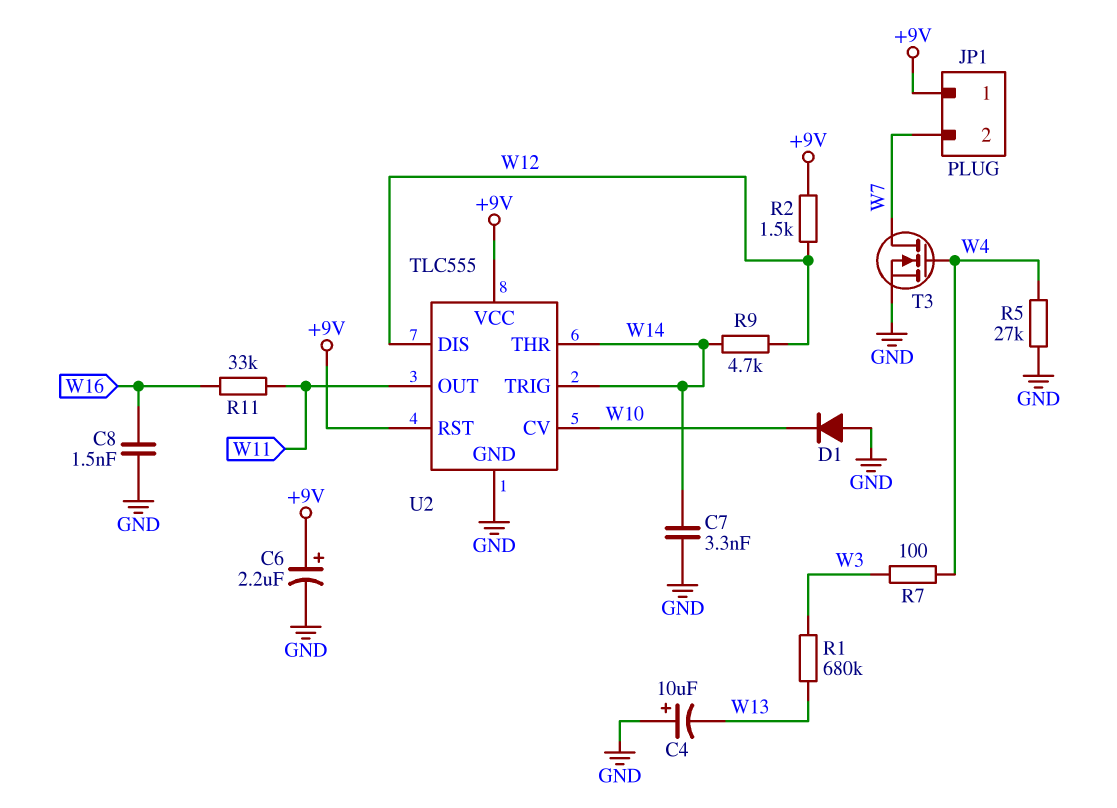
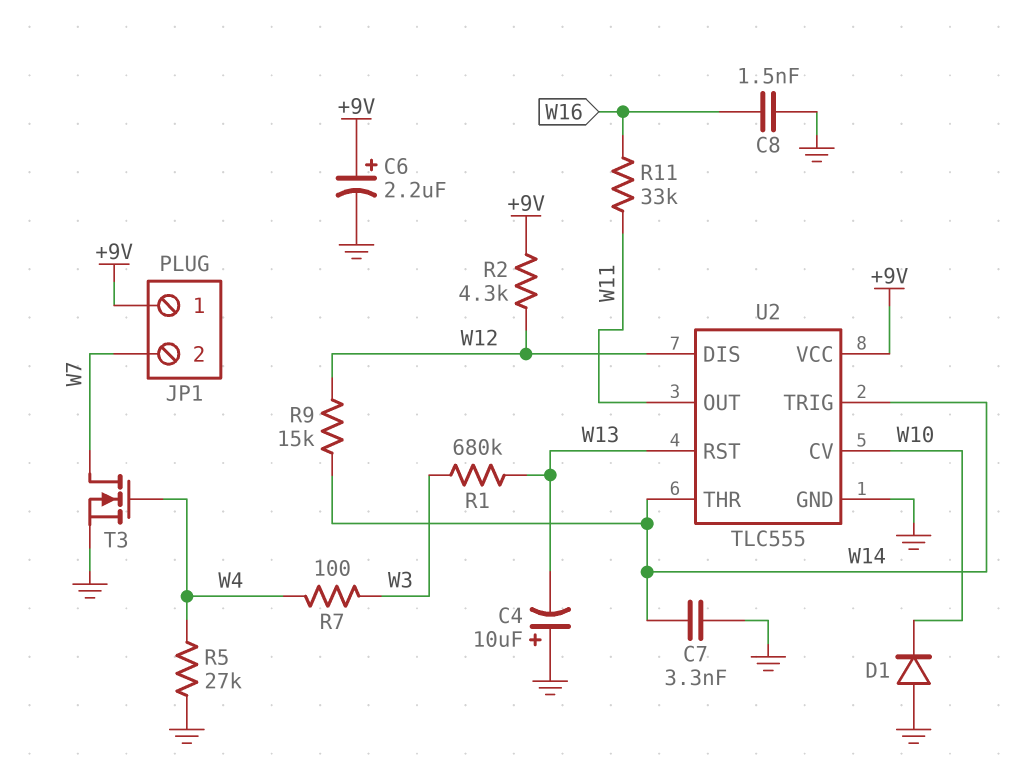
R2: 1.5k (+9V, W12) -> 4.3k (+9V, W12)
R9: 4.7k (W12, W14) -> 15k (W12, W14)
U2 pin RST: +9V -> W13

